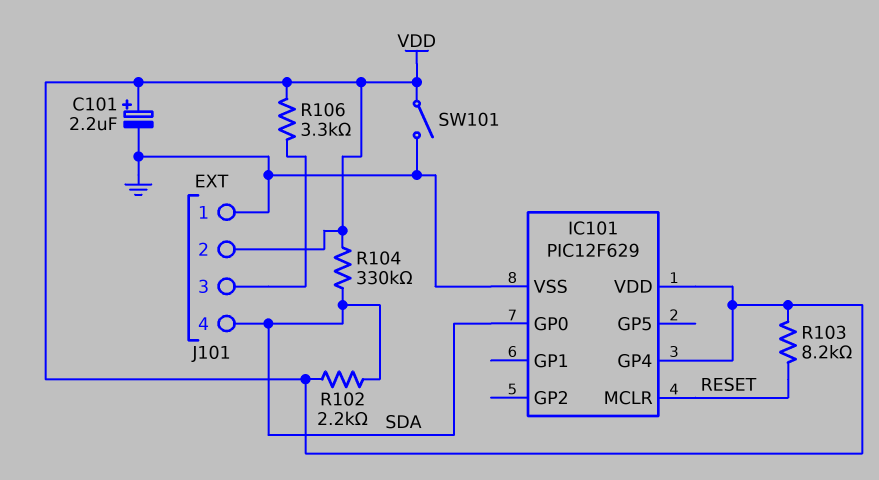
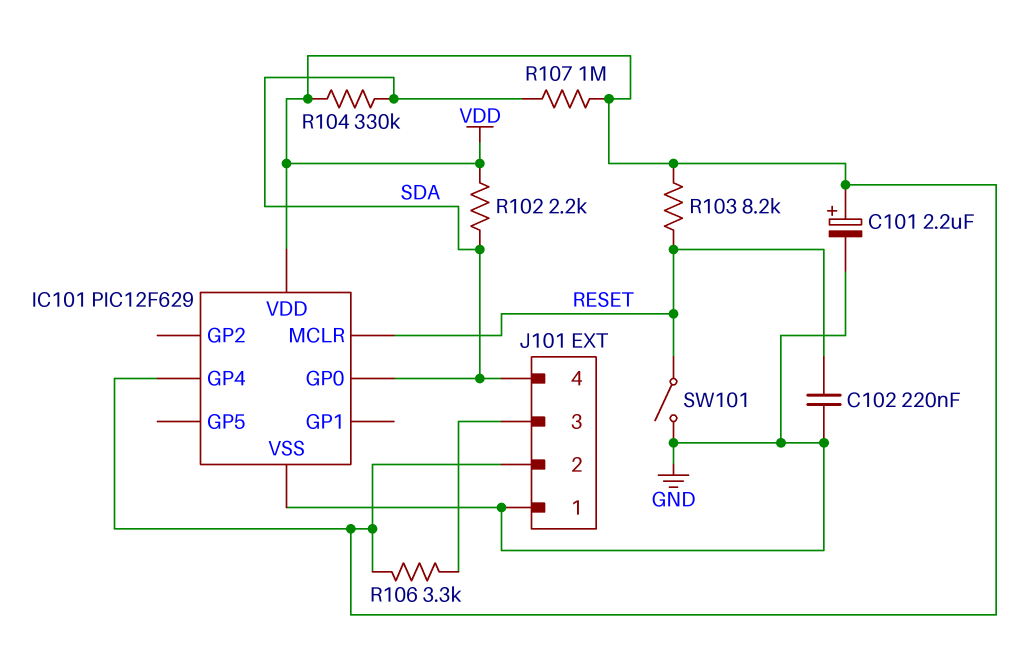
C102: none -> 220nF (GND, RESET)
R107: none -> 1M (SDA, VDD)
SW101: switch (GND, VDD) -> switch (GND, RESET)

